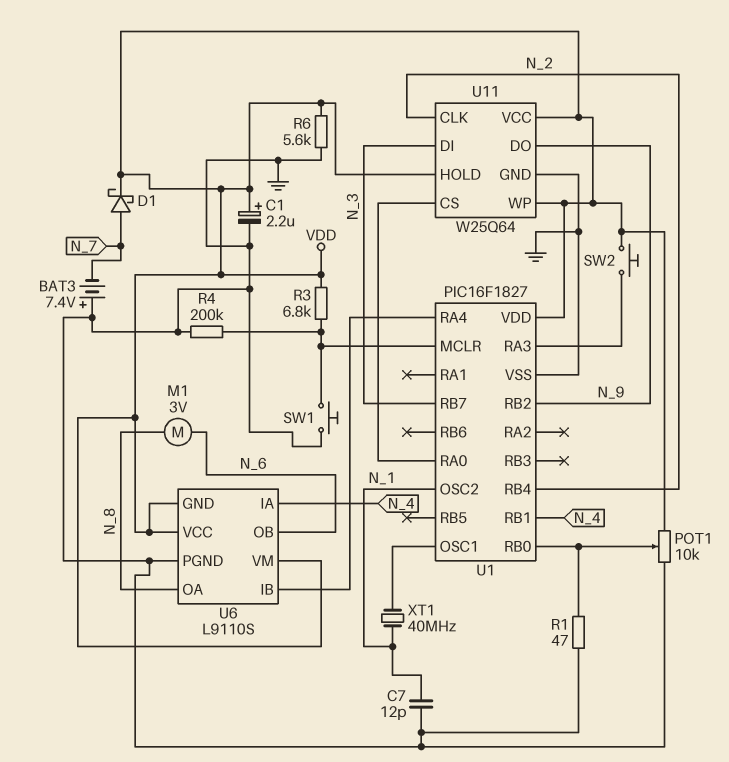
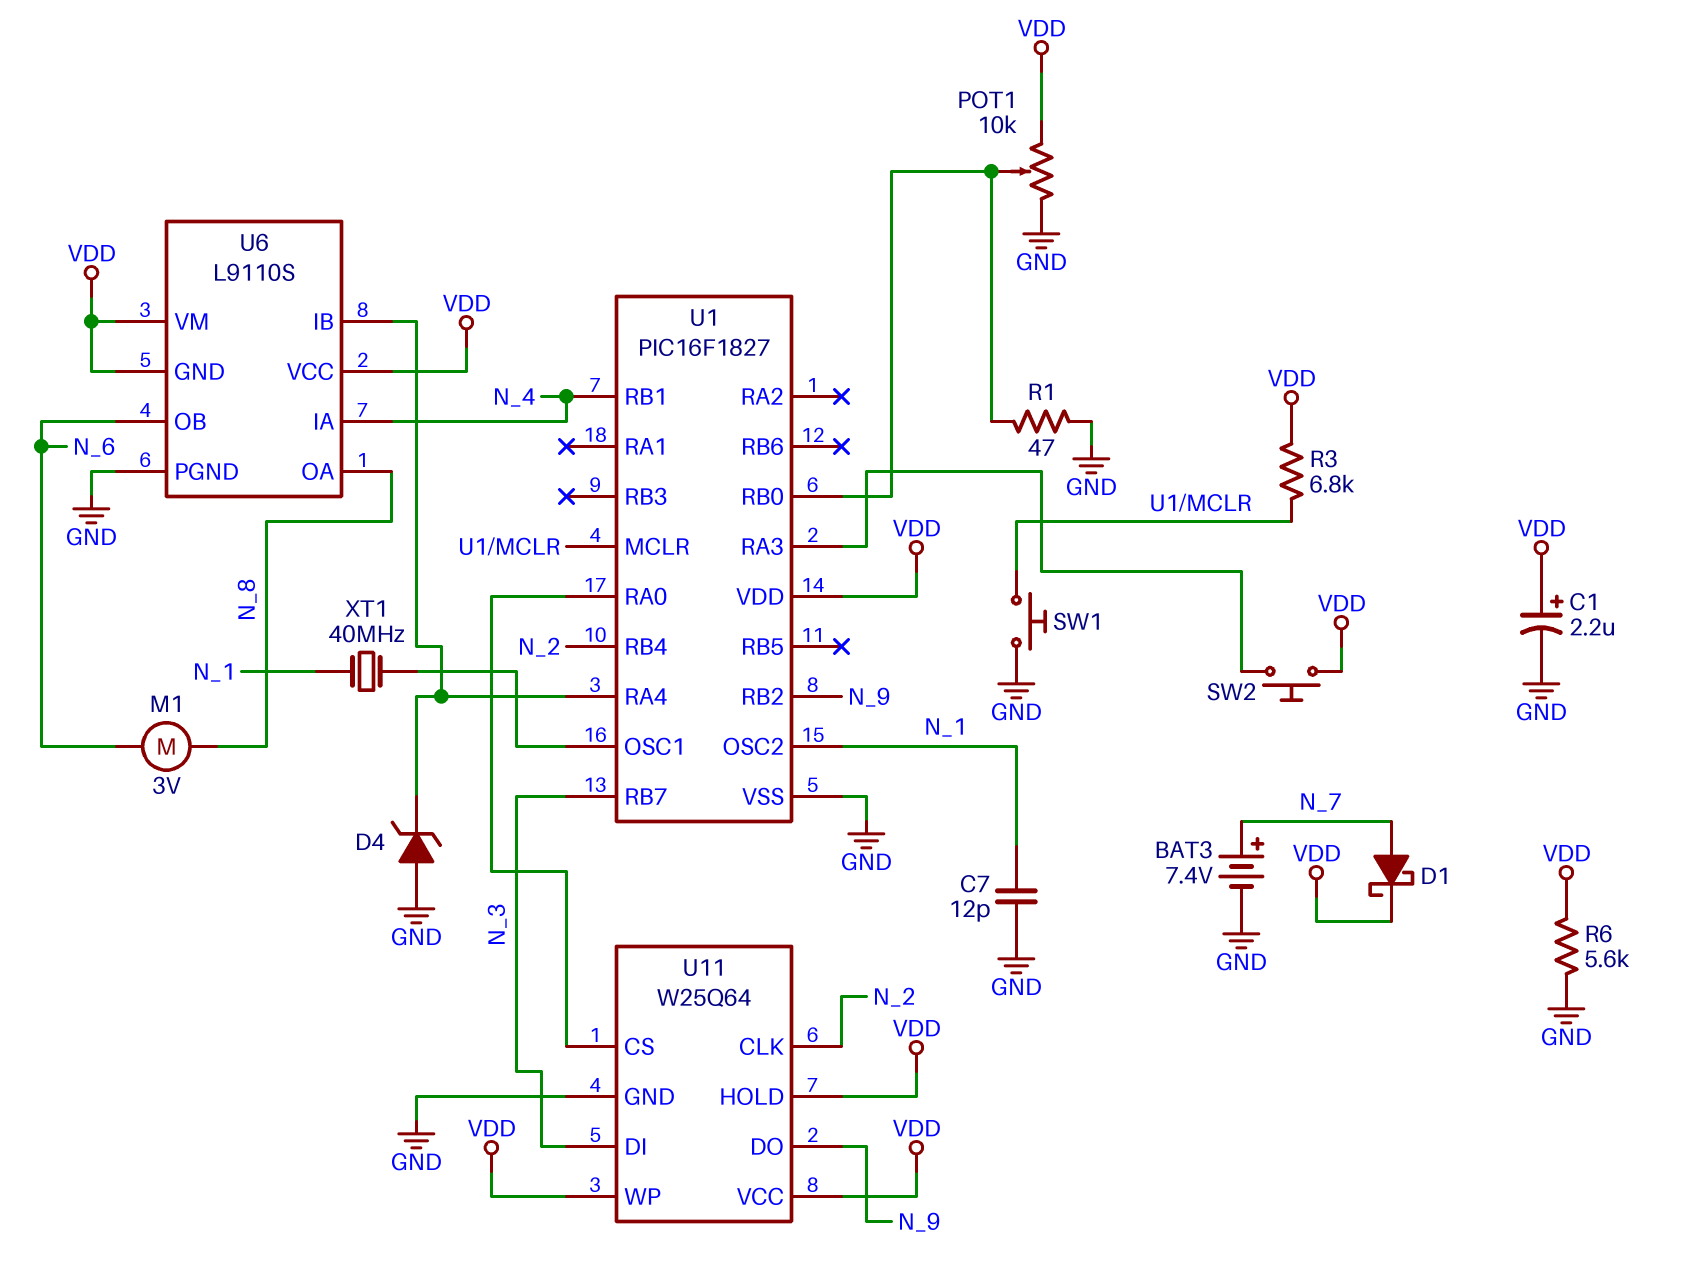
BAT3: 7.4V (plus GND, minus N_7) -> 7.4V (plus N_7, minus GND)
D4: none -> zener (A GND, K U1/RA4)
R4: 200k (GND, U1/MCLR) -> none

